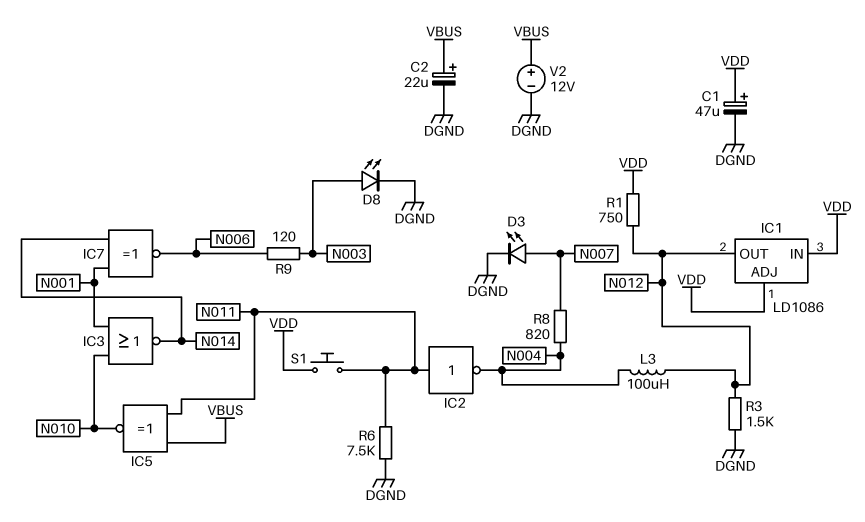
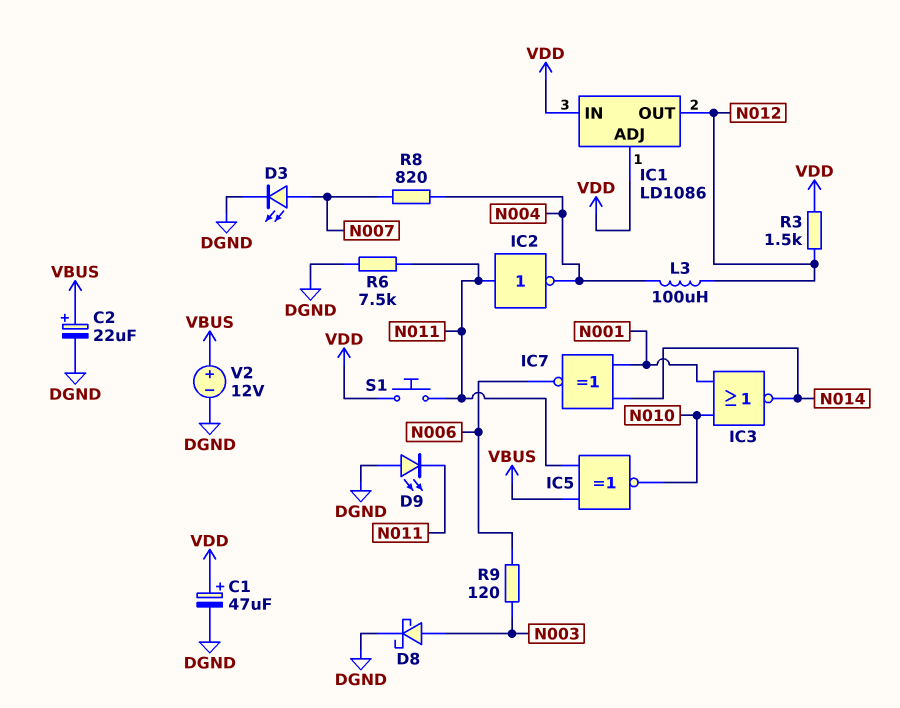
D8: LED (A N003, K DGND) -> schottky (A N003, K DGND)
D9: none -> LED (A DGND, K N011)
R1: 750 (N012, VDD) -> none
R3: 1.5k (DGND, N012) -> 1.5k (N012, VDD)

